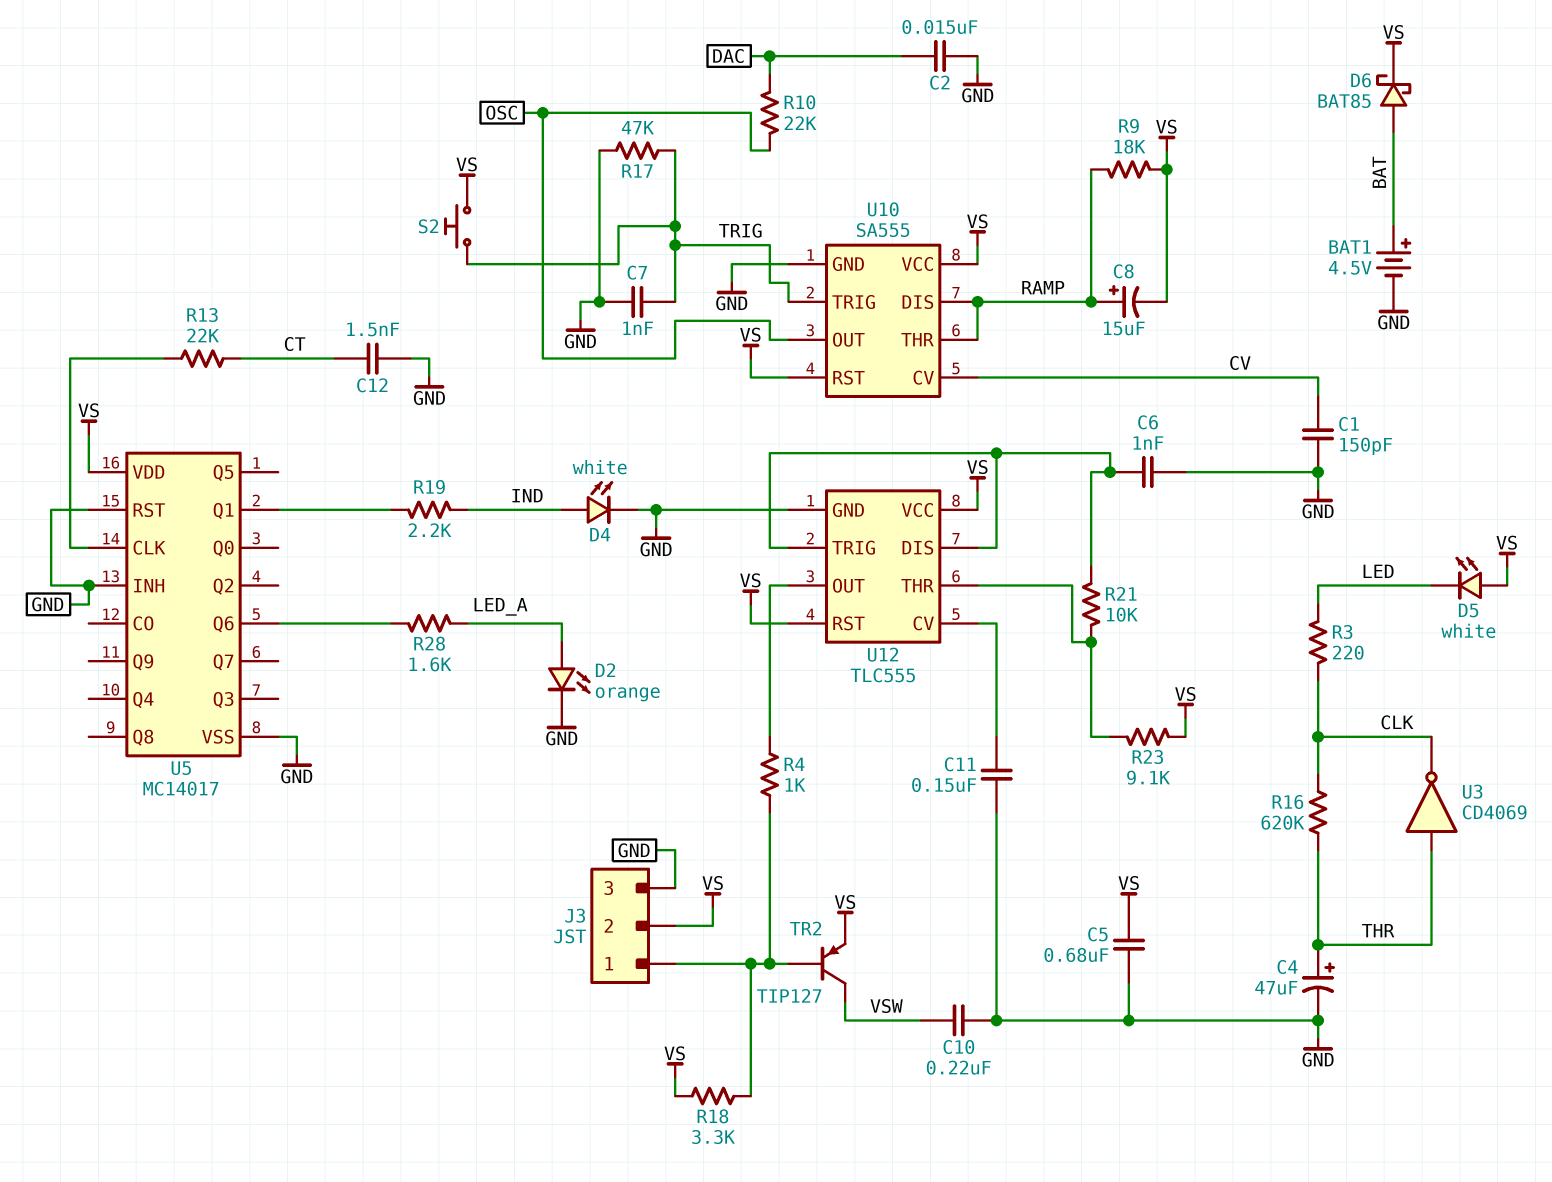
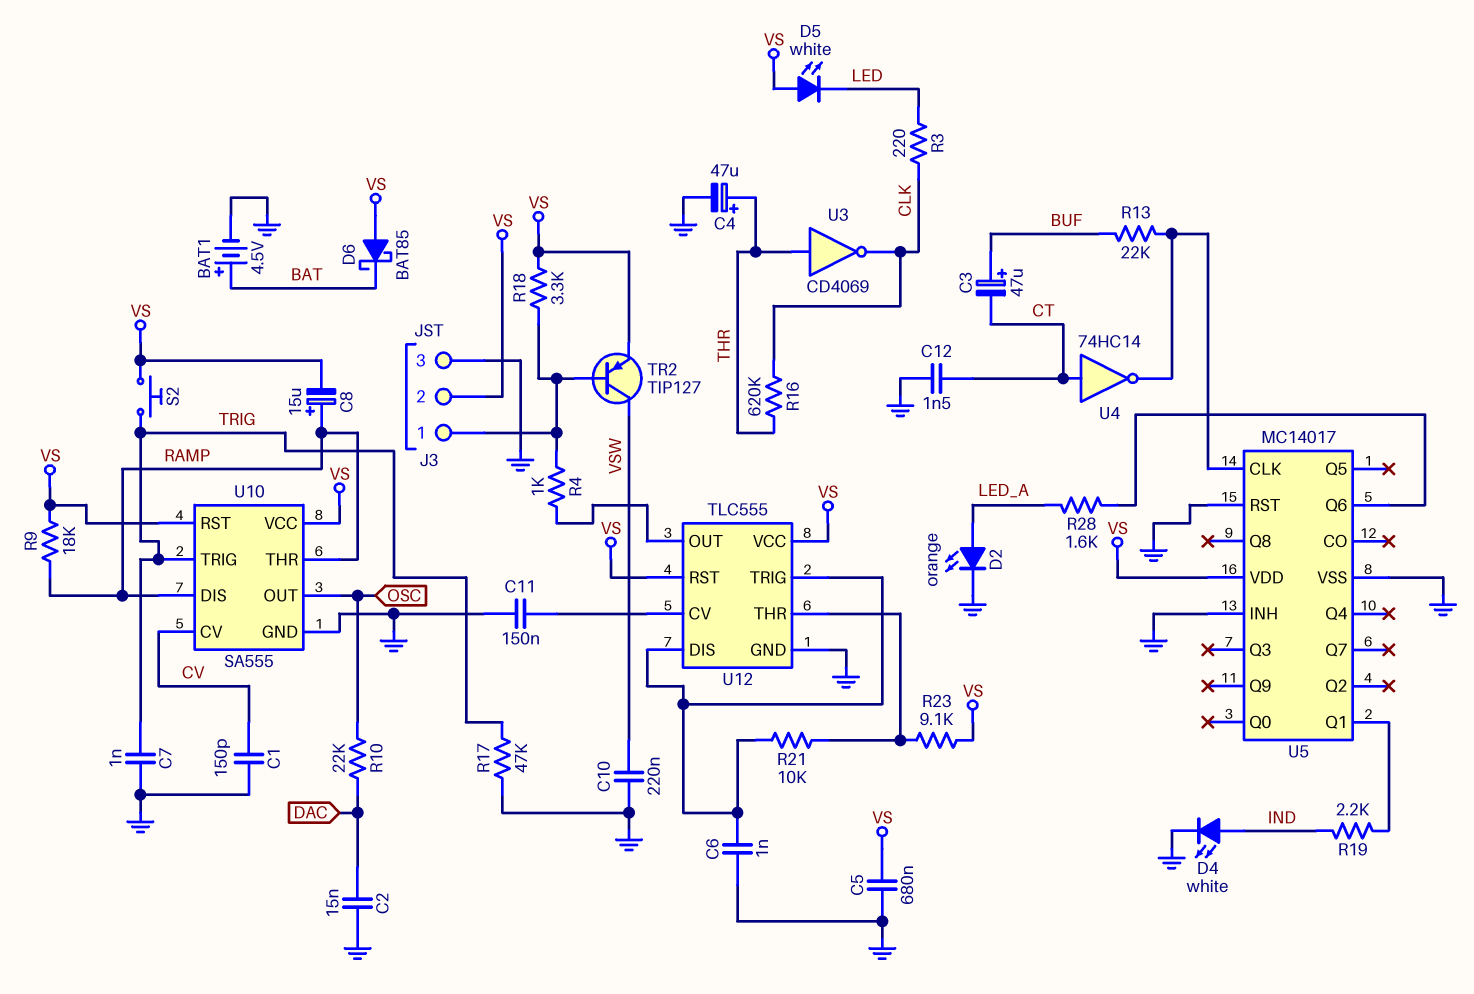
C3: none -> 47uF (plus BUF, minus CT)
D6: schottky BAT85 (A BAT, K VS) -> schottky BAT85 (A VS, K BAT)
R13: 22k (CT, U5/CLK) -> 22k (BUF, U5/CLK)
U4: none -> NOT 74HC14 (in CT, out U5/CLK)

